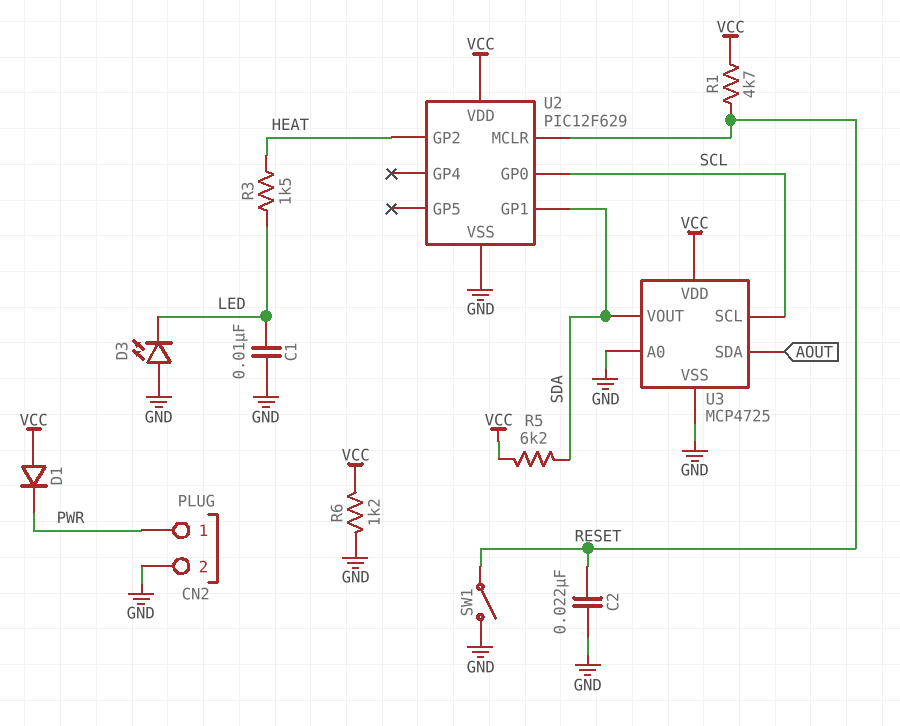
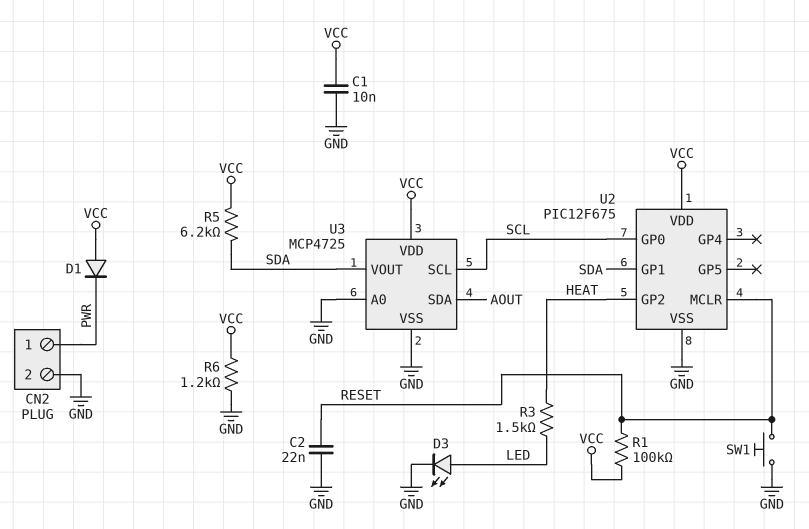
C1: 10nF (GND, LED) -> 10nF (GND, VCC)
D3: LED (A GND, K LED) -> LED (A LED, K GND)
R1: 4.7k (RESET, VCC) -> 100k (RESET, VCC)
SW1: switch (GND, RESET) -> button (GND, RESET)
U2: PIC12F629 -> PIC12F675

